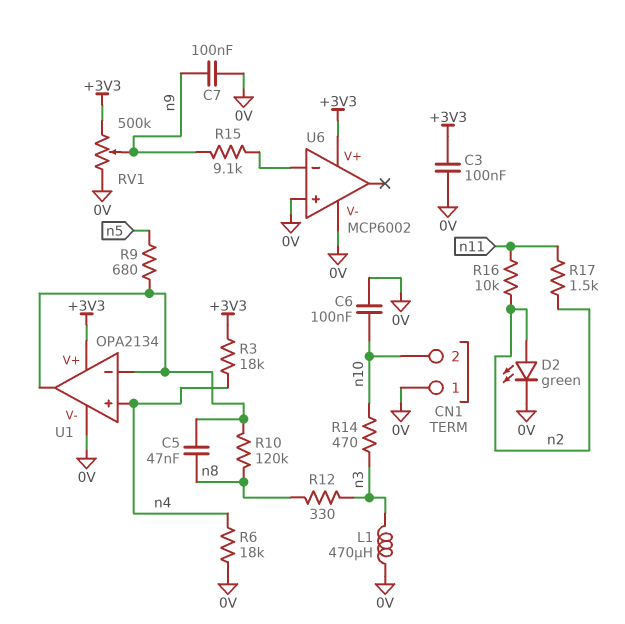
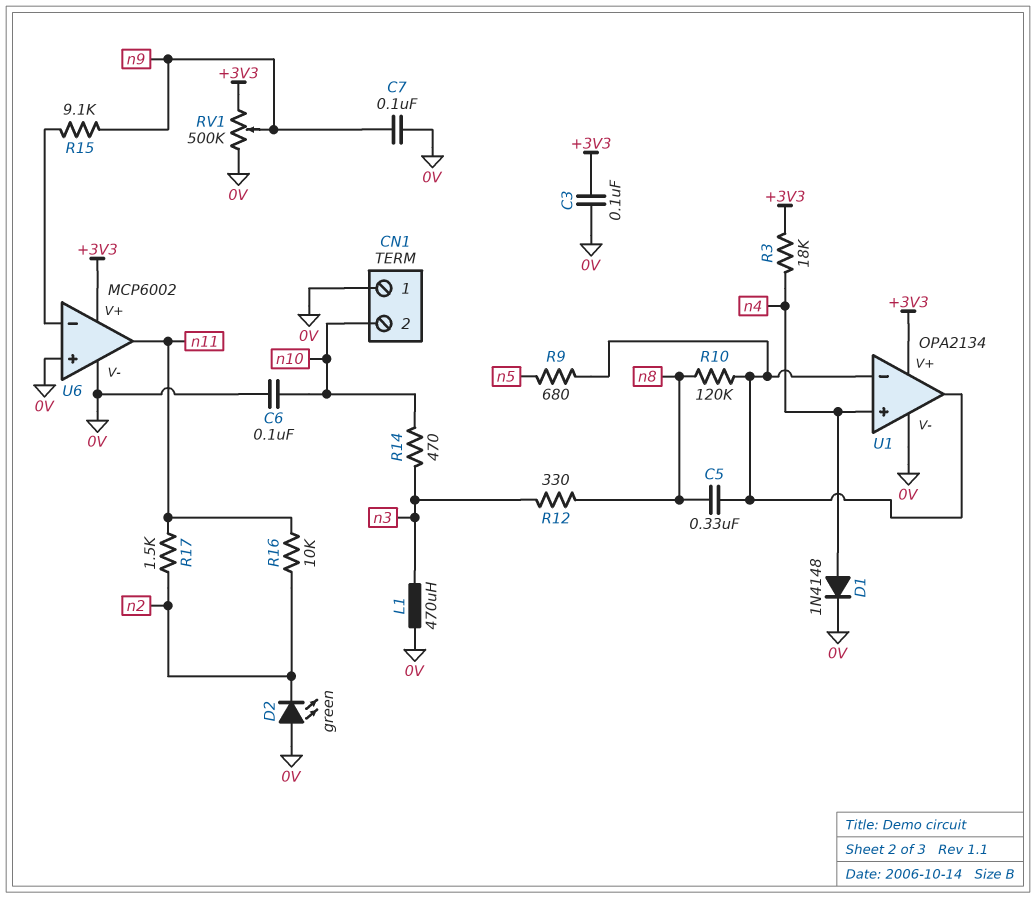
C5: 47nF (U1/in-, n8) -> 330nF (U1/in-, n8)
D1: none -> diode 1N4148 (A n4, K 0V)
D2: LED green (A n2, K 0V) -> LED green (A 0V, K n2)
R6: 18k (0V, n4) -> none
U6 pin out: none -> n11

